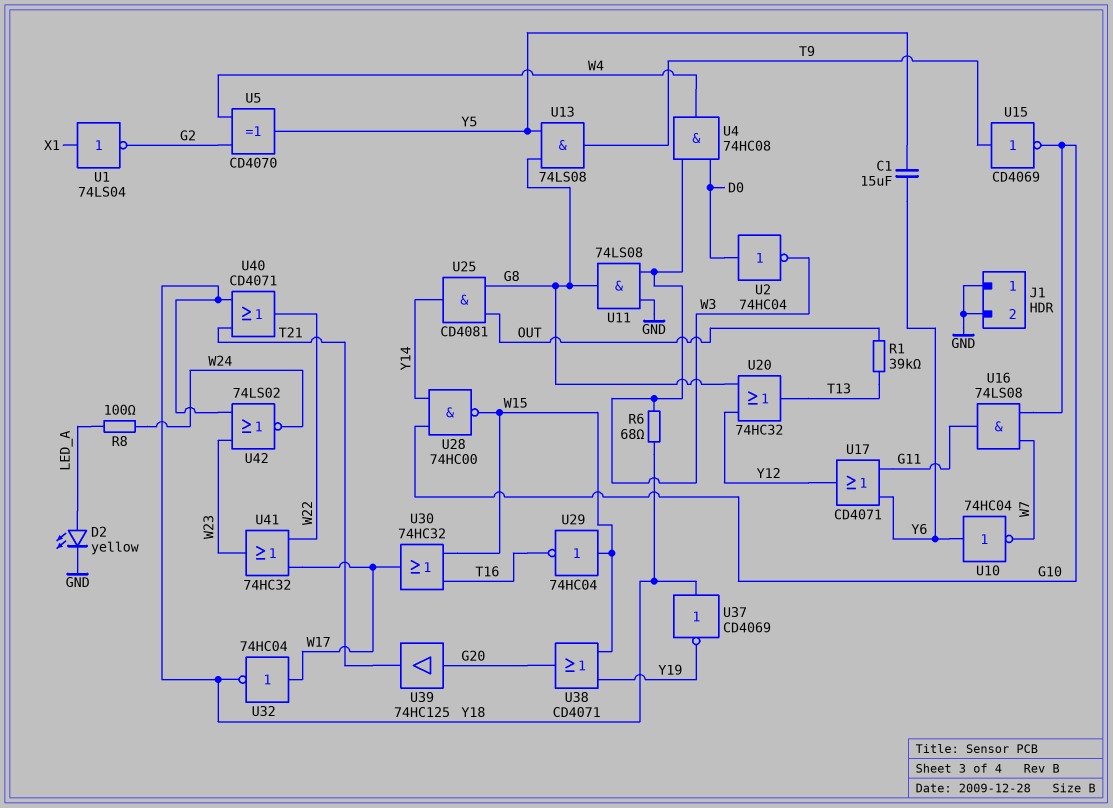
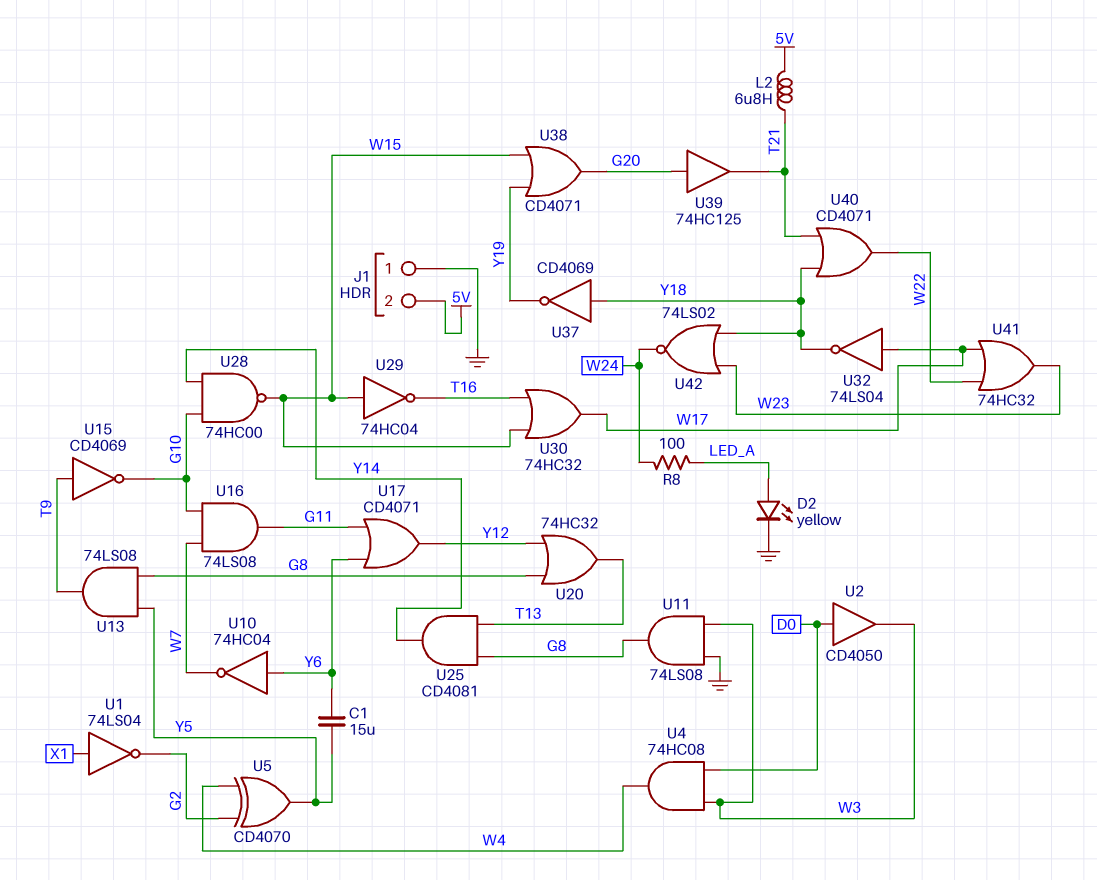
J1 pin 2: GND -> 5V
L2: none -> 6.8uH (5V, T21)
R1: 39k (OUT, T13) -> none
R6: 68 (W3, Y18) -> none
U2: NOT 74HC04 (in D0, out W3) -> buffer CD4050 (in D0, out W3)
U25: AND CD4081 (in G8, in OUT, out Y14) -> AND CD4081 (in G8, in T13, out Y14)
U32: NOT 74HC04 (in W17, out Y18) -> NOT 74LS04 (in W17, out Y18)

